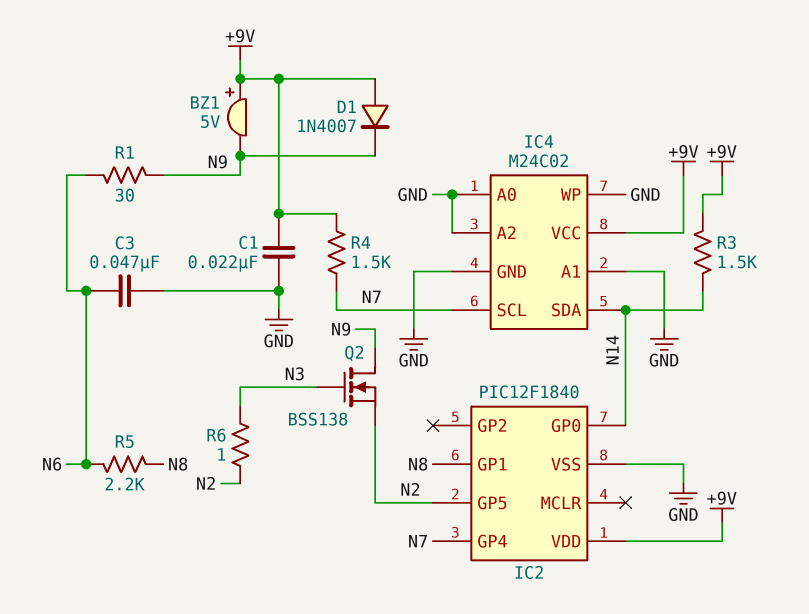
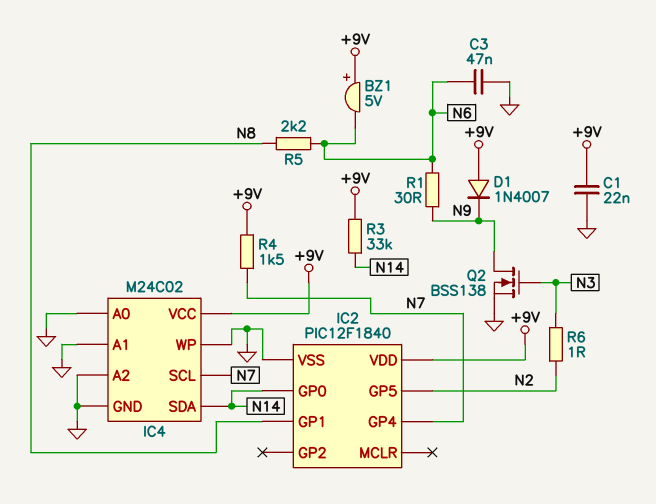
BZ1: buzzer 5V (plus +9V, minus N9) -> buzzer 5V (plus +9V, minus N6)
Q2: NMOS BSS138 (G N3, D N9, S N2) -> NMOS BSS138 (G N3, D N9, S GND)
R3: 1.5k (+9V, N14) -> 33k (+9V, N14)

